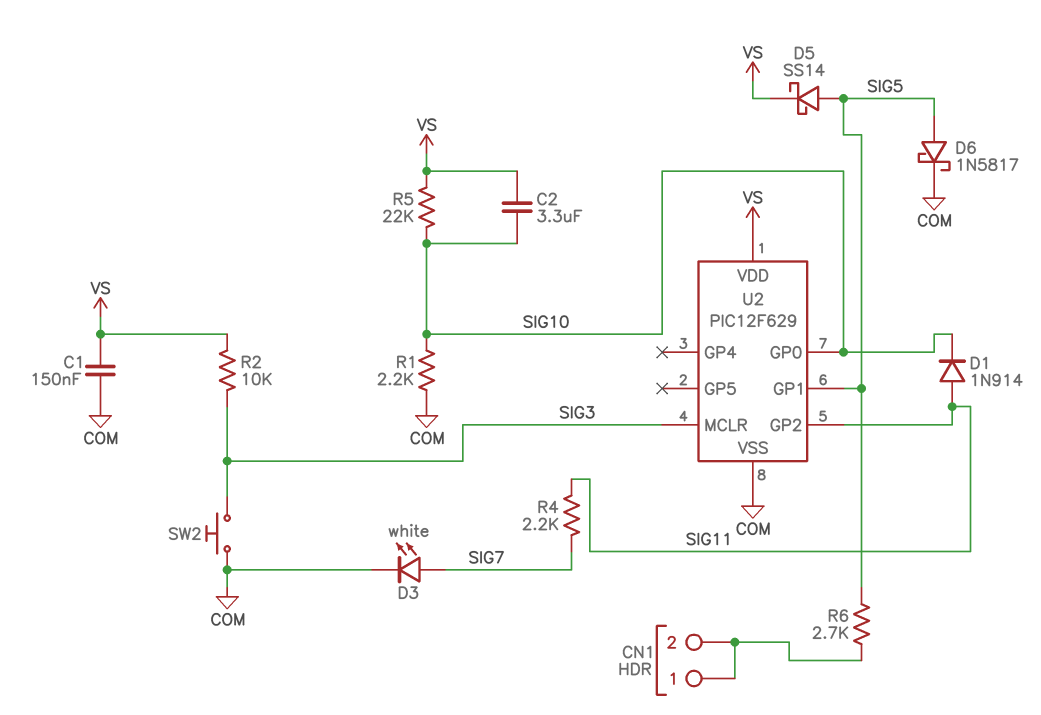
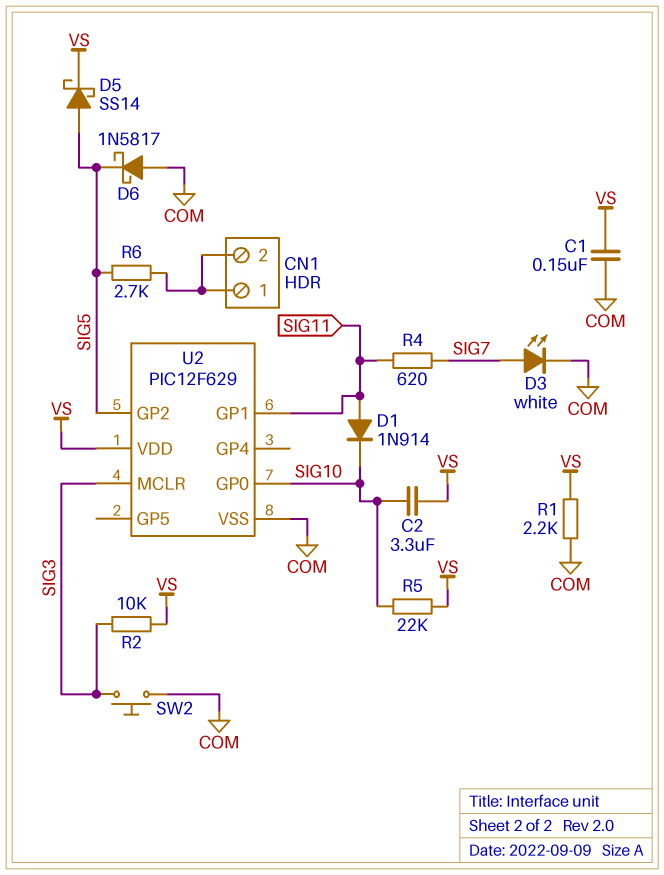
D6: schottky 1N5817 (A SIG5, K COM) -> schottky 1N5817 (A COM, K SIG5)
R1: 2.2k (COM, SIG10) -> 2.2k (COM, VS)
R4: 2.2k (SIG7, SIG11) -> 620 (SIG7, SIG11)
U2 pin GP1: SIG5 -> SIG11
U2 pin GP2: SIG11 -> SIG5

